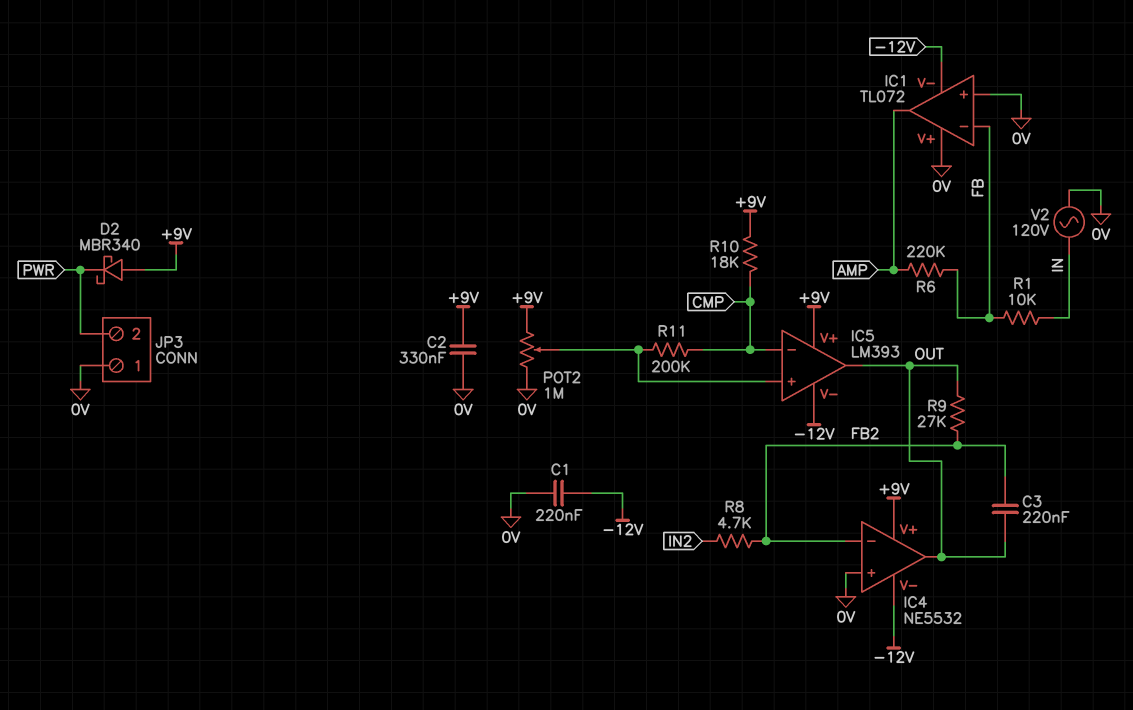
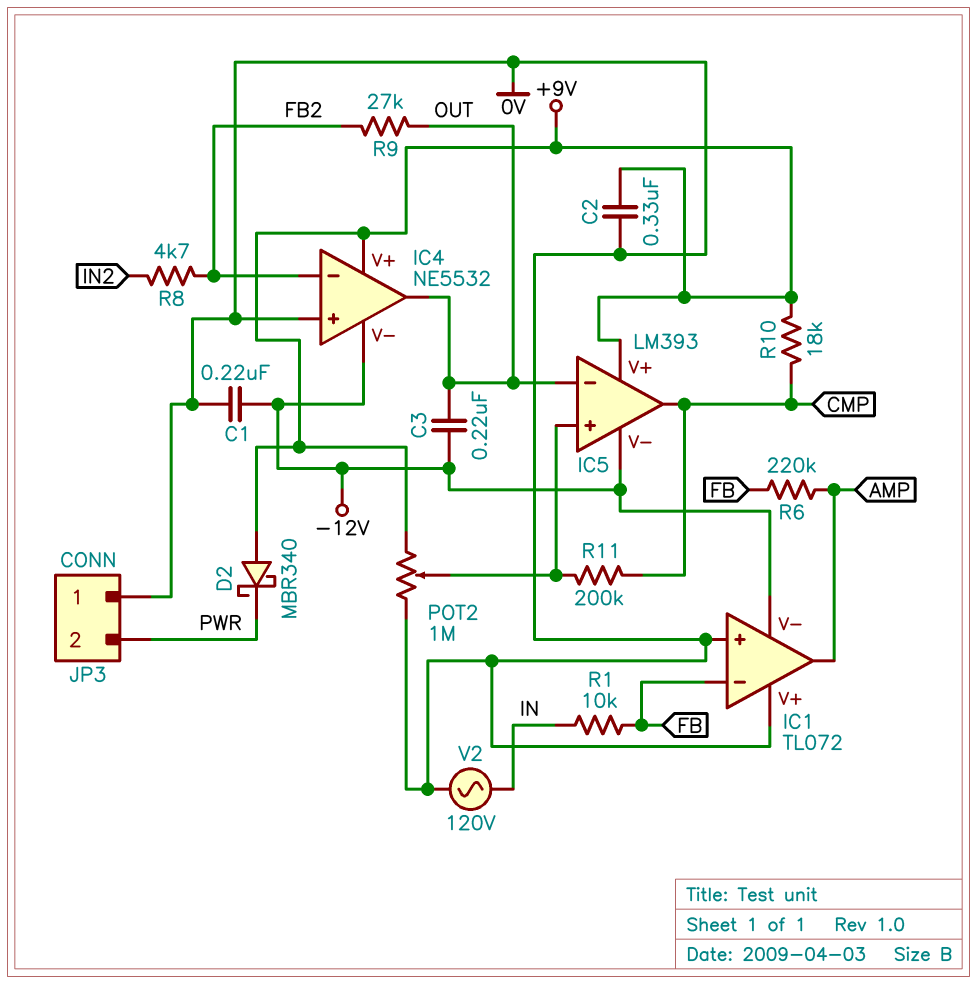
C3: 220nF (FB2, OUT) -> 220nF (-12V, OUT)
IC5 pin in-: CMP -> OUT
IC5 pin out: OUT -> CMP

